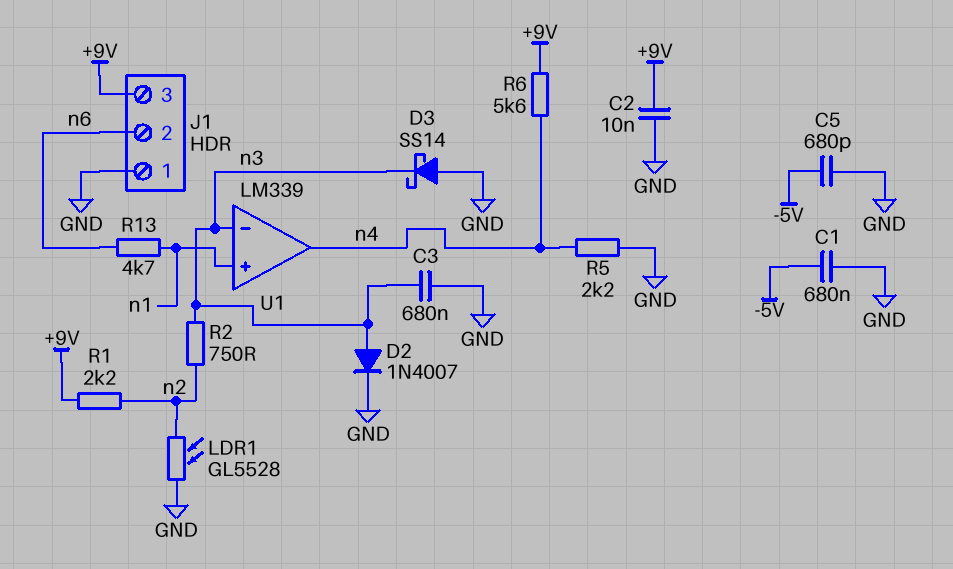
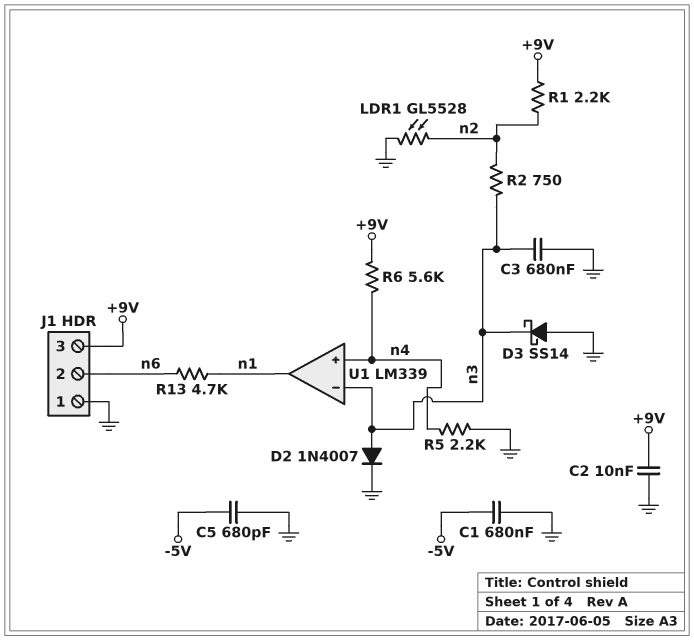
U1 pin in+: n1 -> n4
U1 pin out: n4 -> n1

